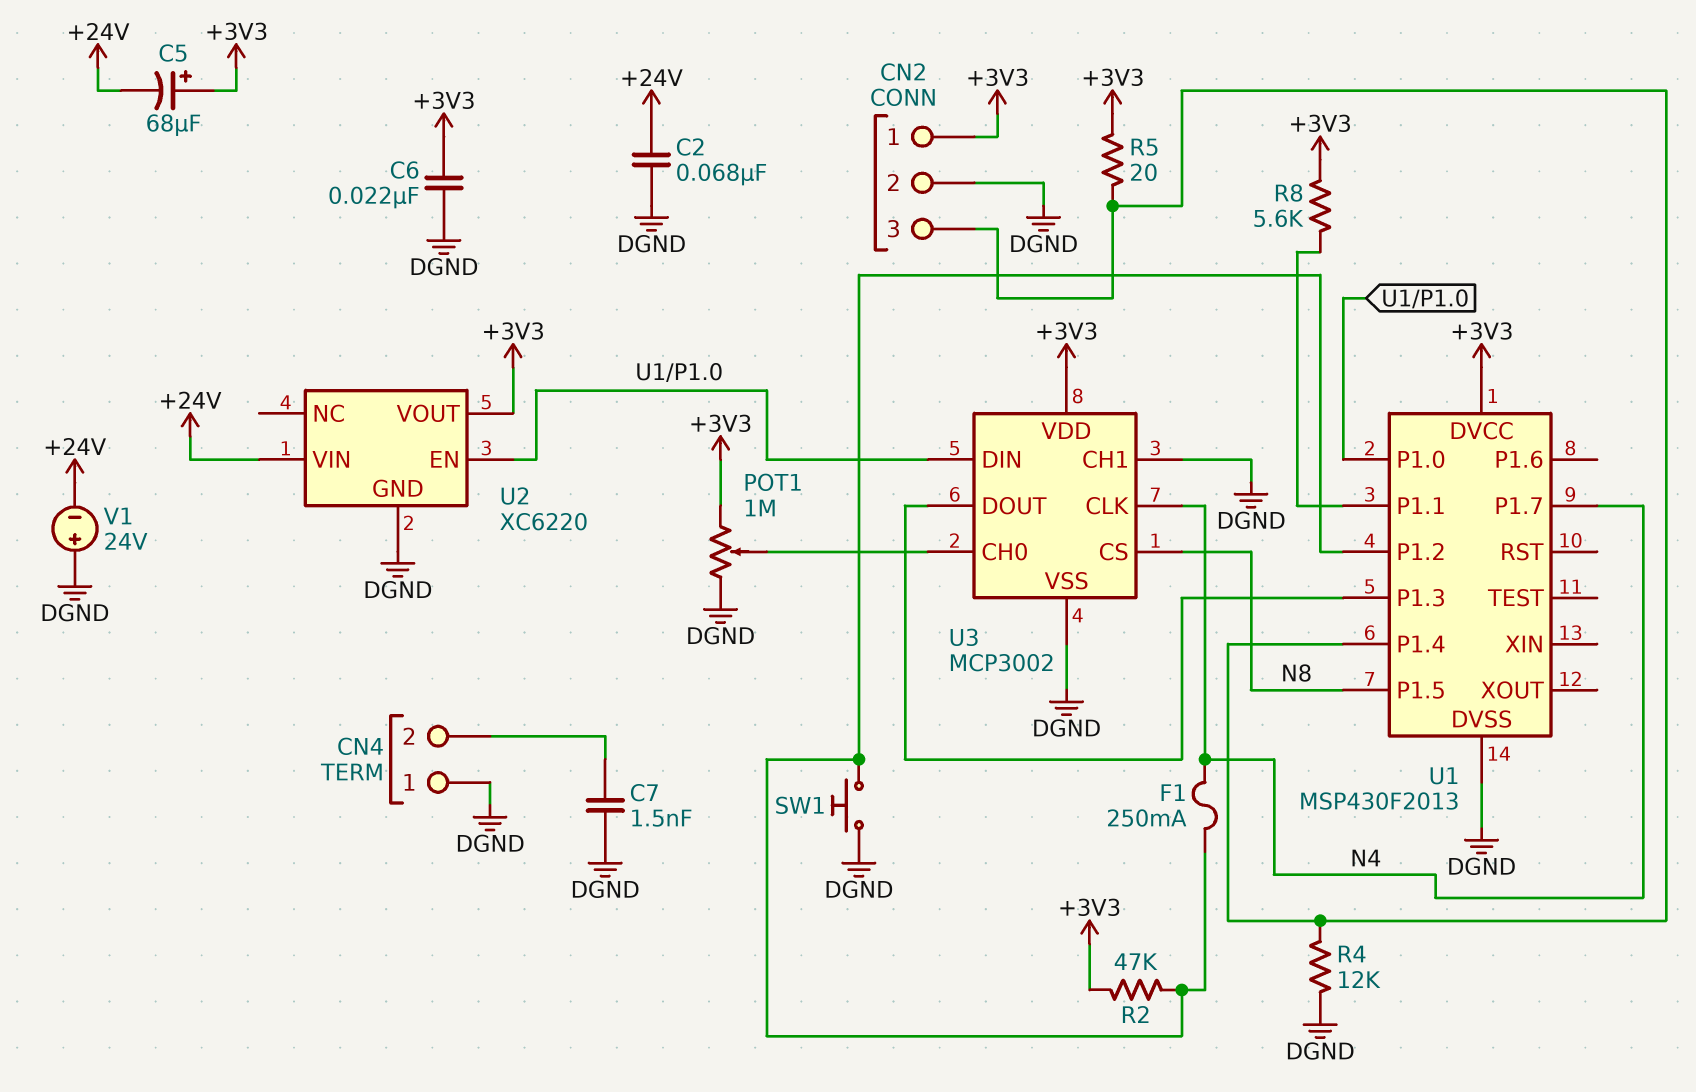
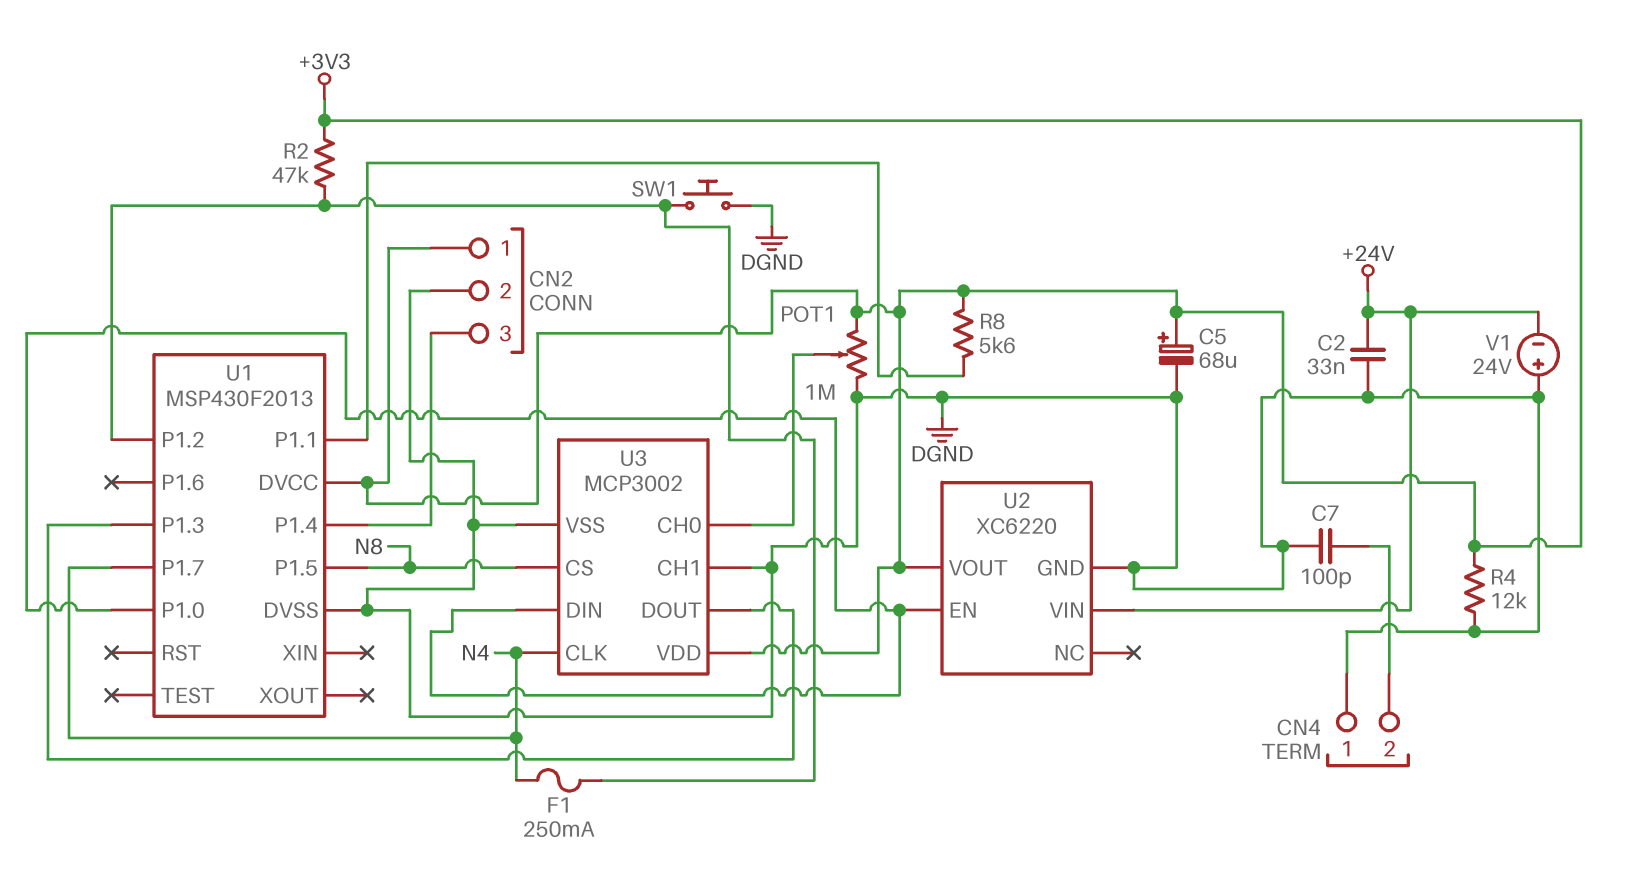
C2: 68nF (+24V, DGND) -> 33nF (+24V, DGND)
C5: 68uF (plus +3V3, minus +24V) -> 68uF (plus +3V3, minus DGND)
C6: 22nF (+3V3, DGND) -> none
C7: 1.5nF (CN4/2, DGND) -> 100pF (CN4/2, DGND)
R4: 12k (CN2/3, DGND) -> 12k (+3V3, DGND)
R5: 20 (+3V3, CN2/3) -> none

